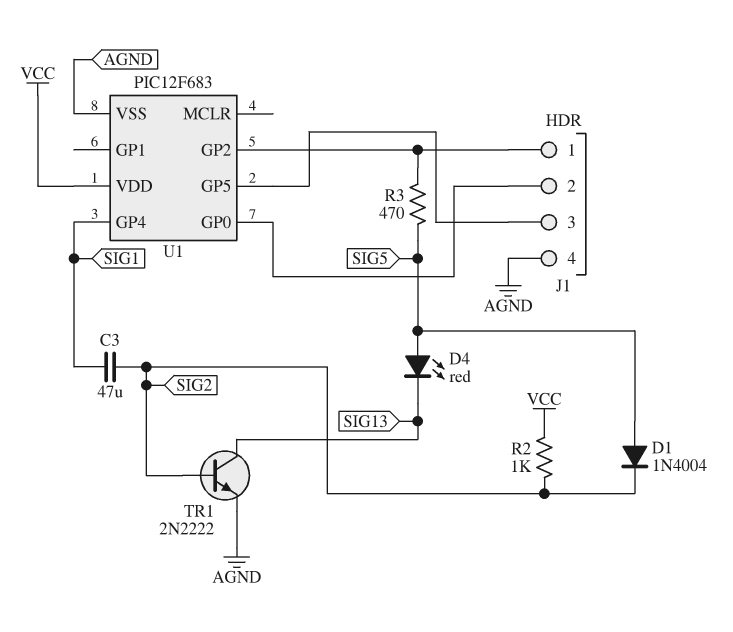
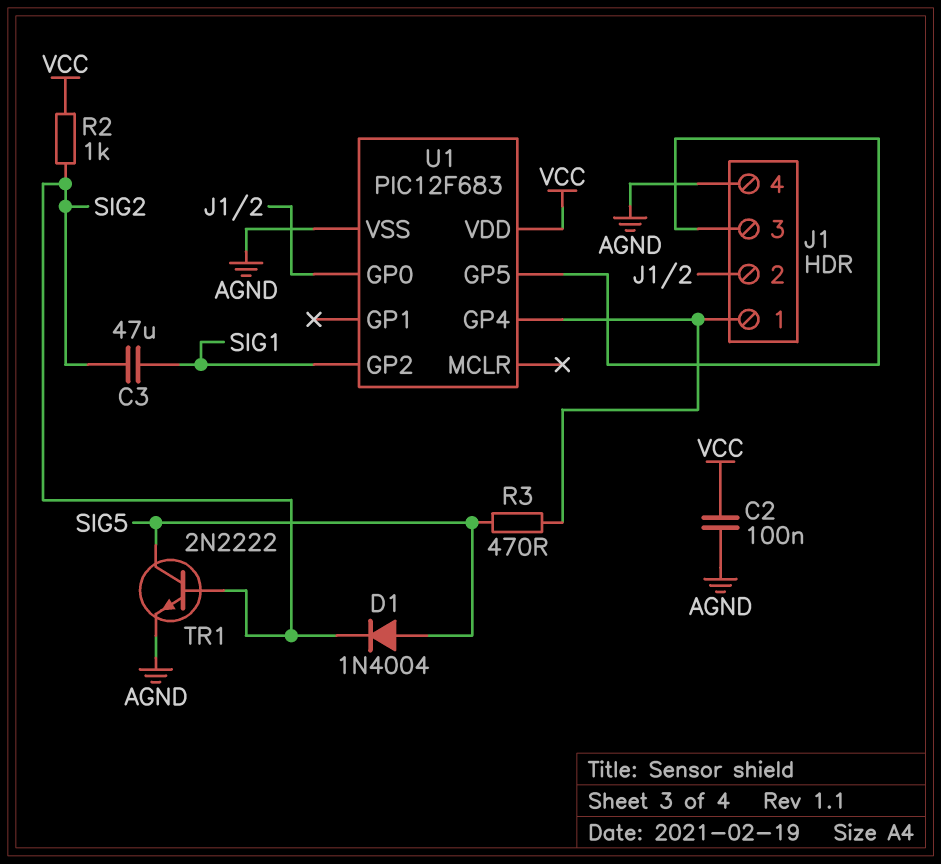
C2: none -> 100nF (AGND, VCC)
D4: LED red (A SIG5, K SIG13) -> none
TR1: NPN 2N2222 (B SIG2, C SIG13, E AGND) -> NPN 2N2222 (B SIG2, C SIG5, E AGND)
U1 pin GP2: J1/1 -> SIG1
U1 pin GP4: SIG1 -> J1/1

